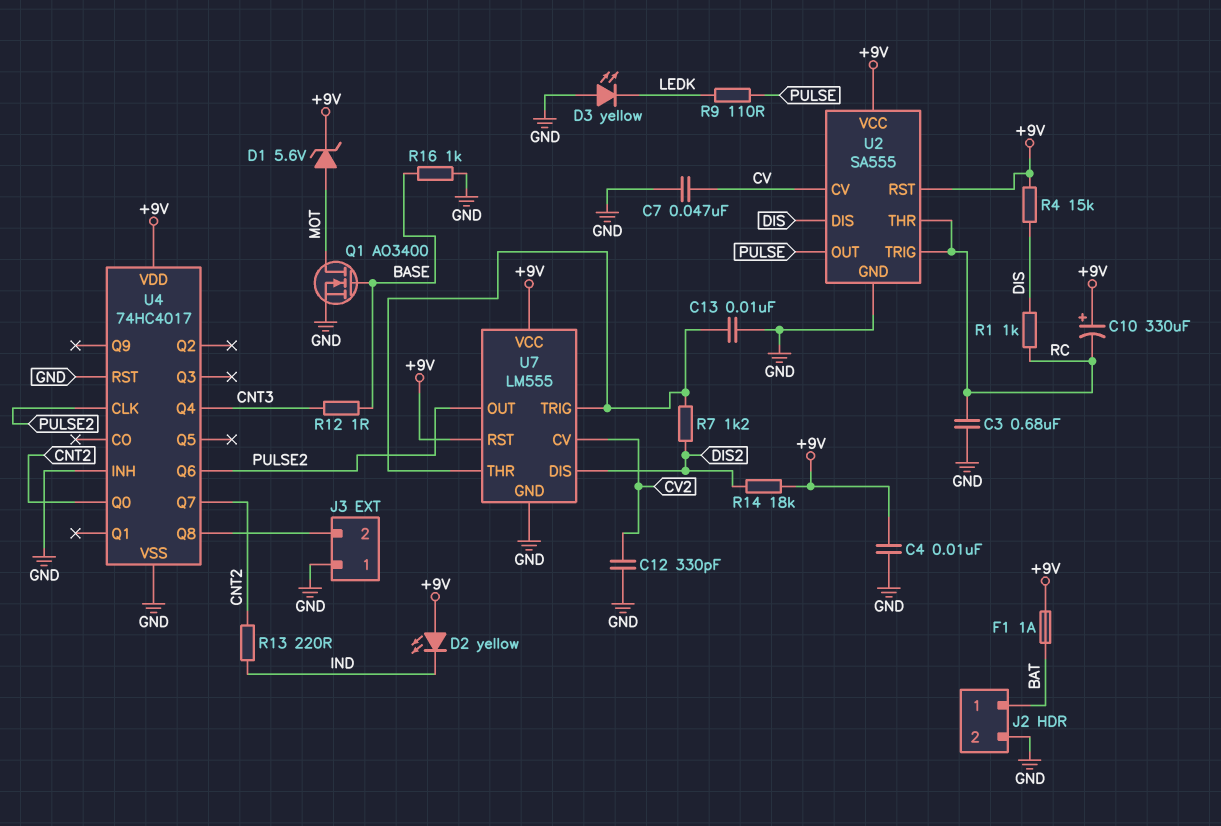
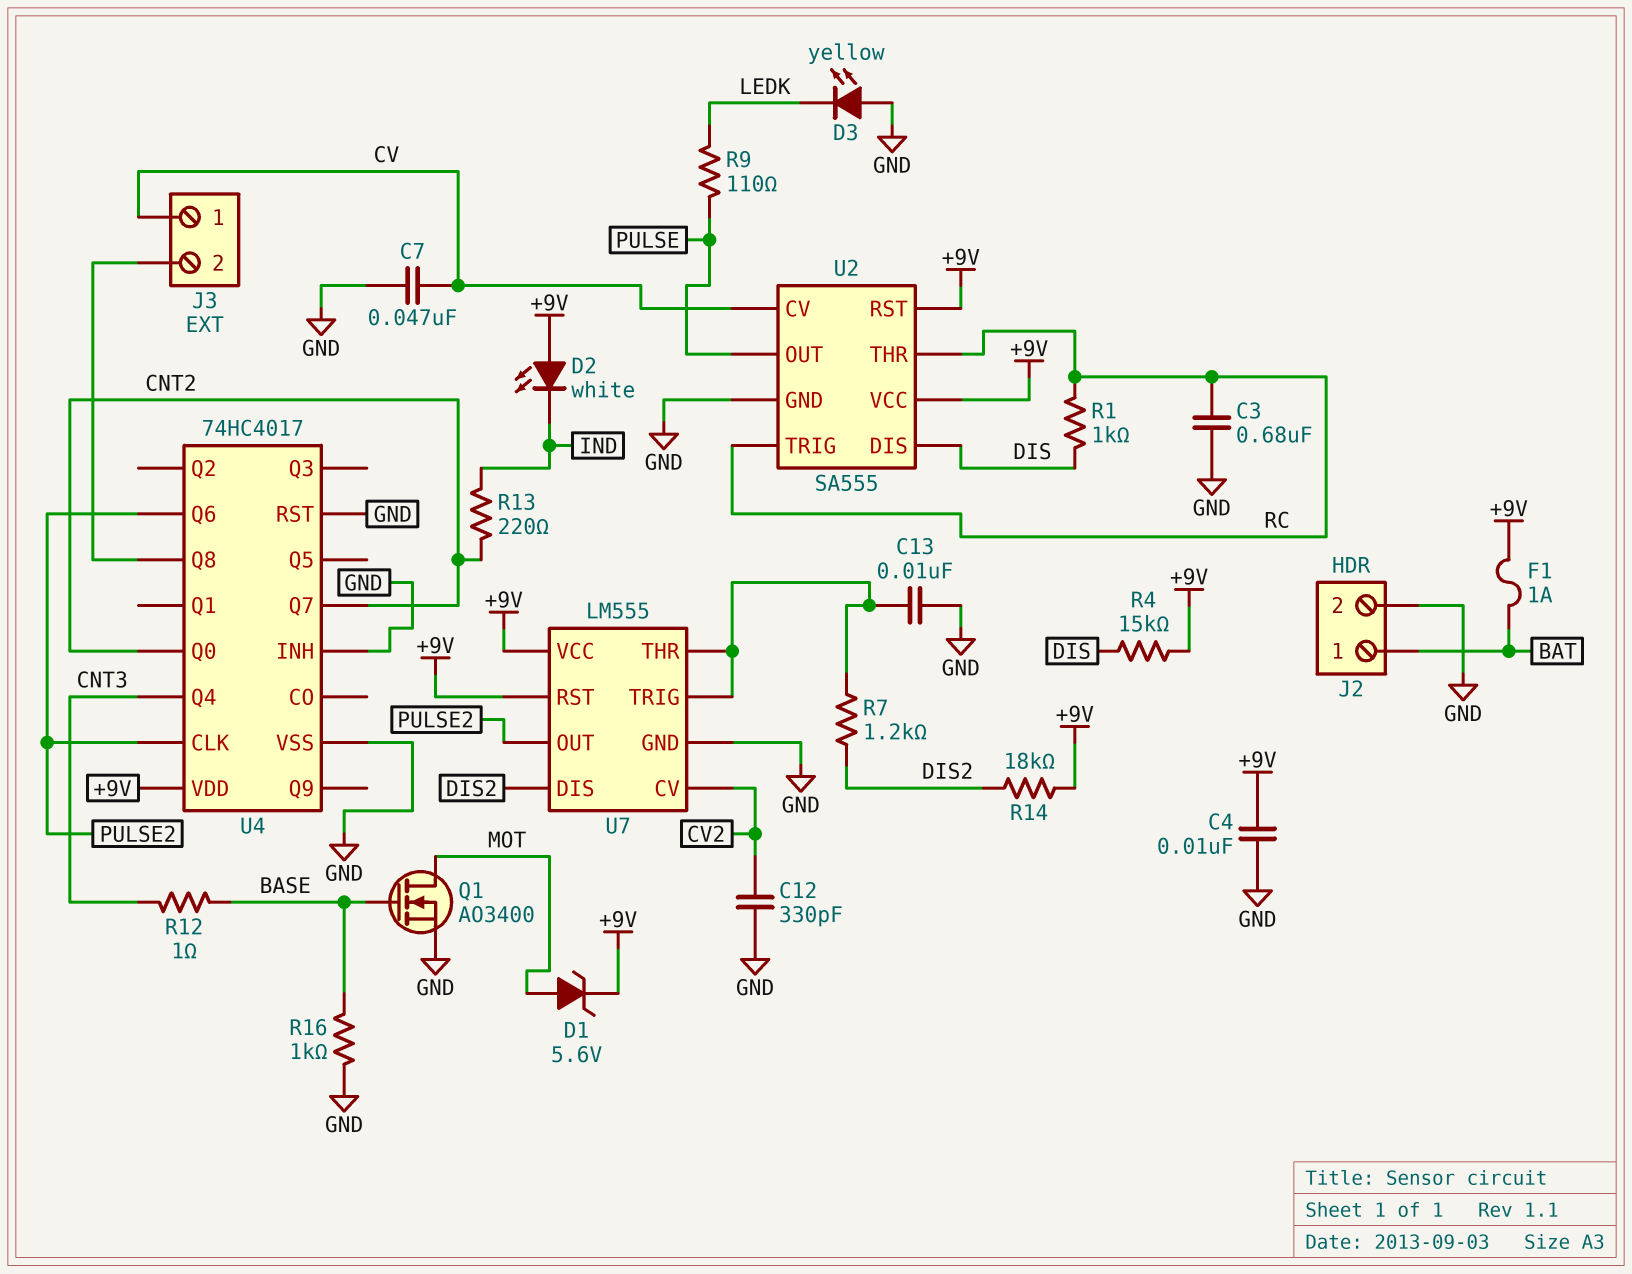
C10: 330uF (plus +9V, minus RC) -> none
D2: LED yellow (A +9V, K IND) -> LED white (A +9V, K IND)
J3 pin 1: GND -> CV

